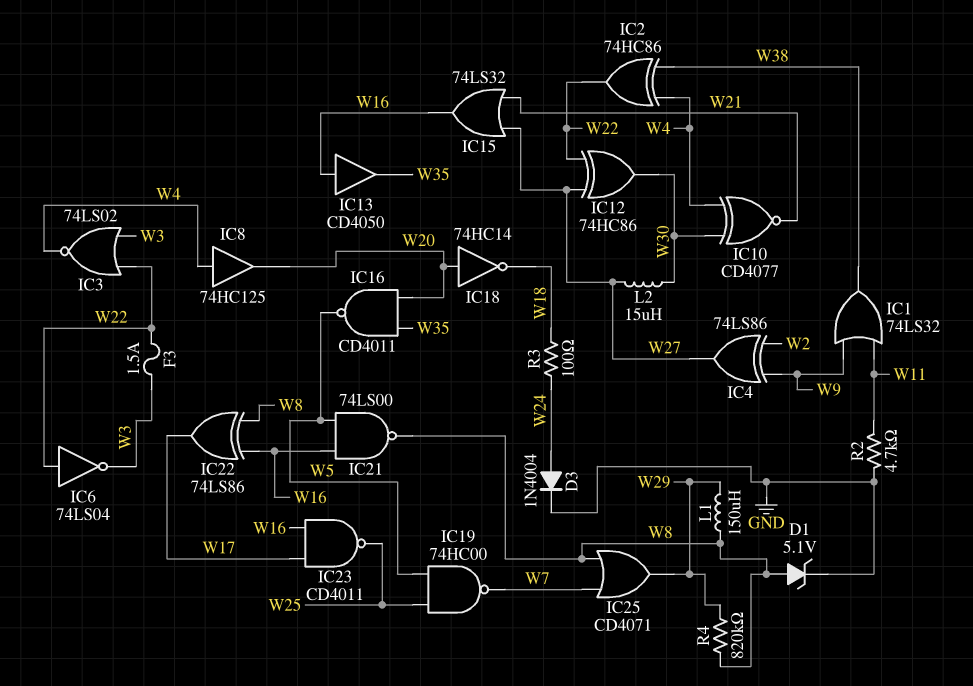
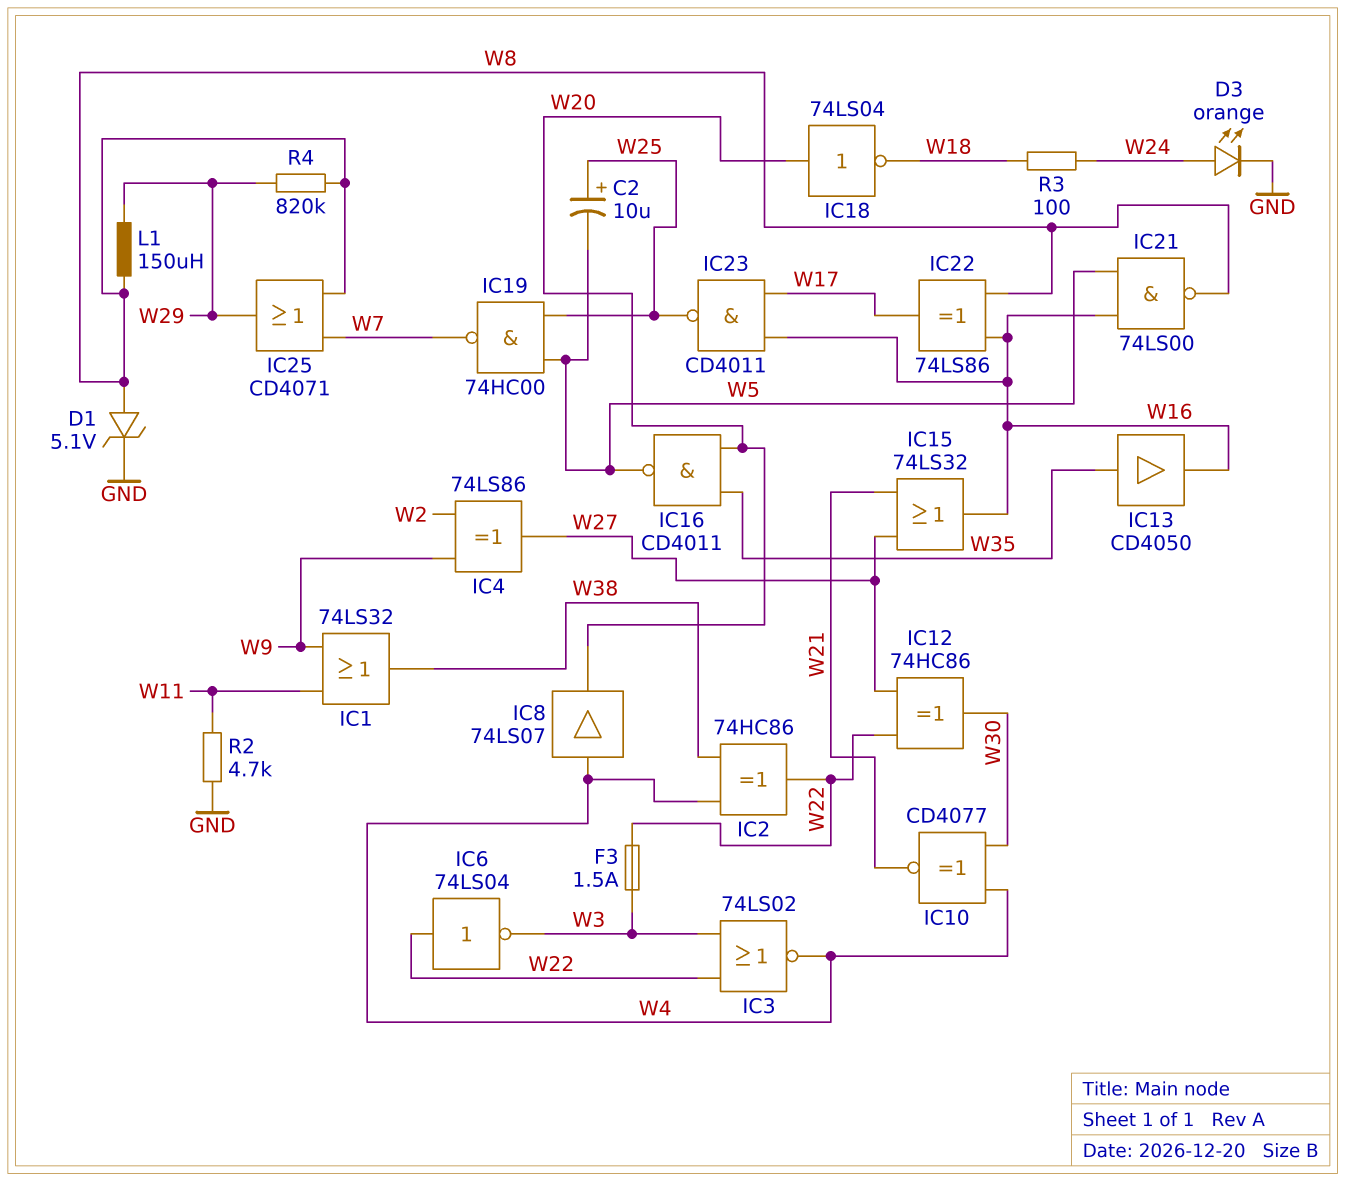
C2: none -> 10uF (plus W25, minus W5)
D3: diode 1N4004 (A W24, K GND) -> LED orange (A W24, K GND)
IC8: buffer 74HC125 (in W4, out W20) -> buffer 74LS07 (in W4, out W20)
IC13: buffer CD4050 (in W16, out W35) -> buffer CD4050 (in W35, out W16)
IC18: NOT 74HC14 (in W20, out W18) -> NOT 74LS04 (in W20, out W18)
L2: 15uH (W27, W30) -> none

